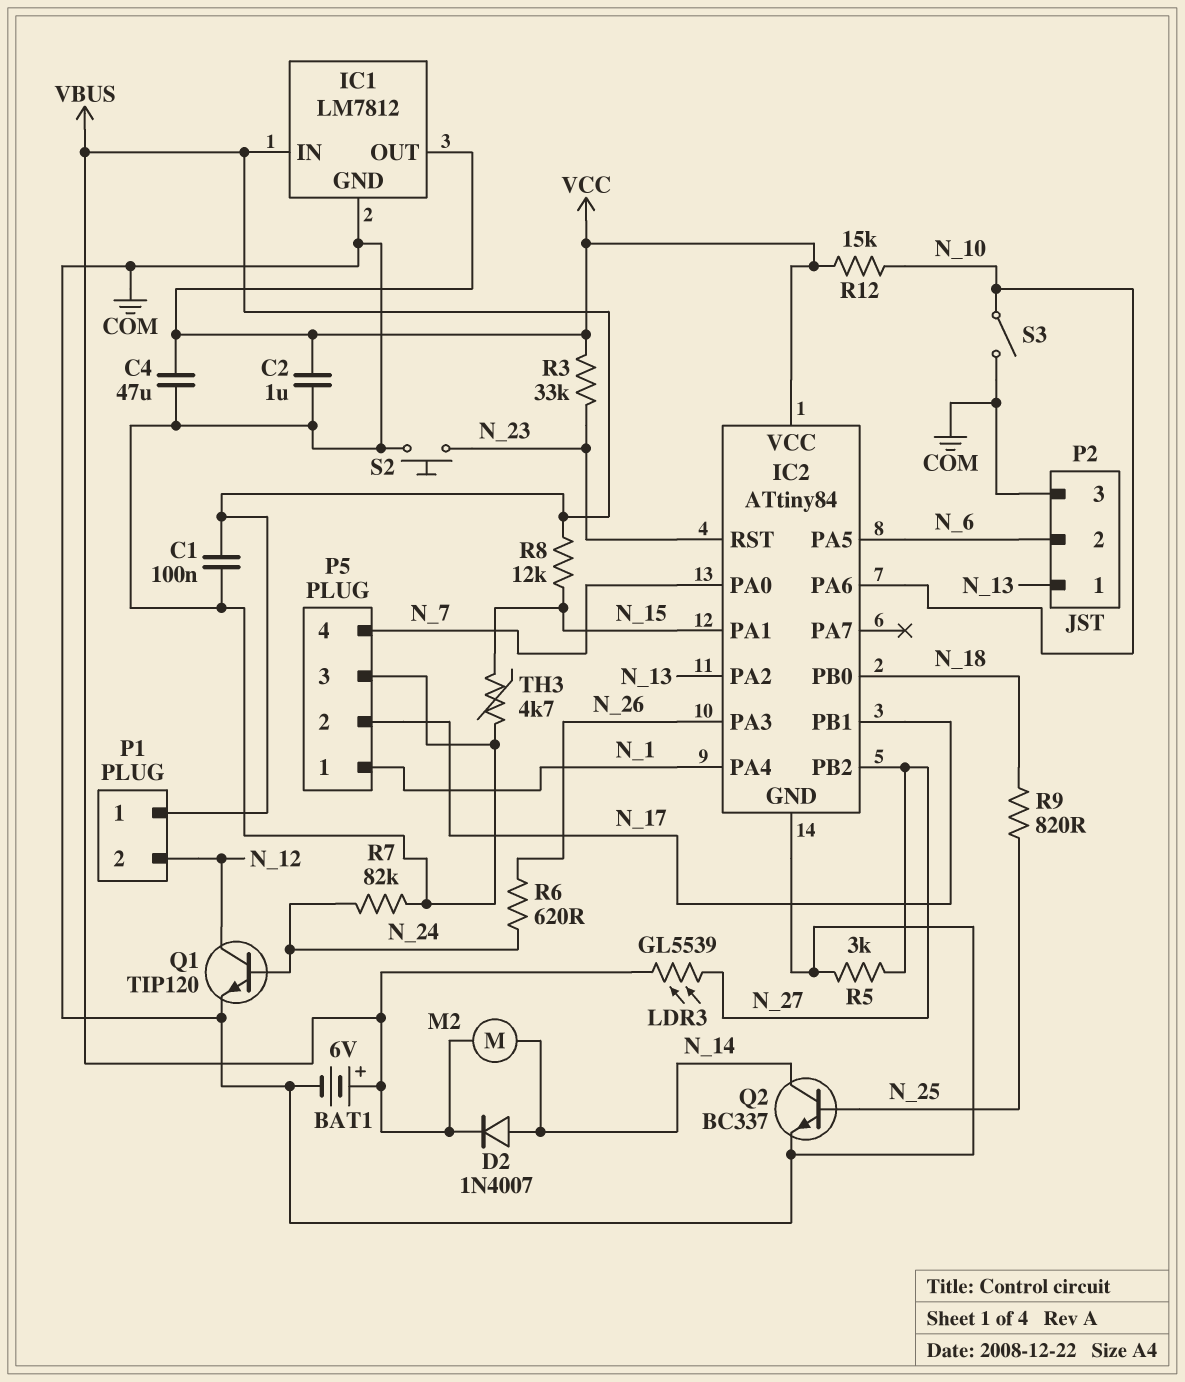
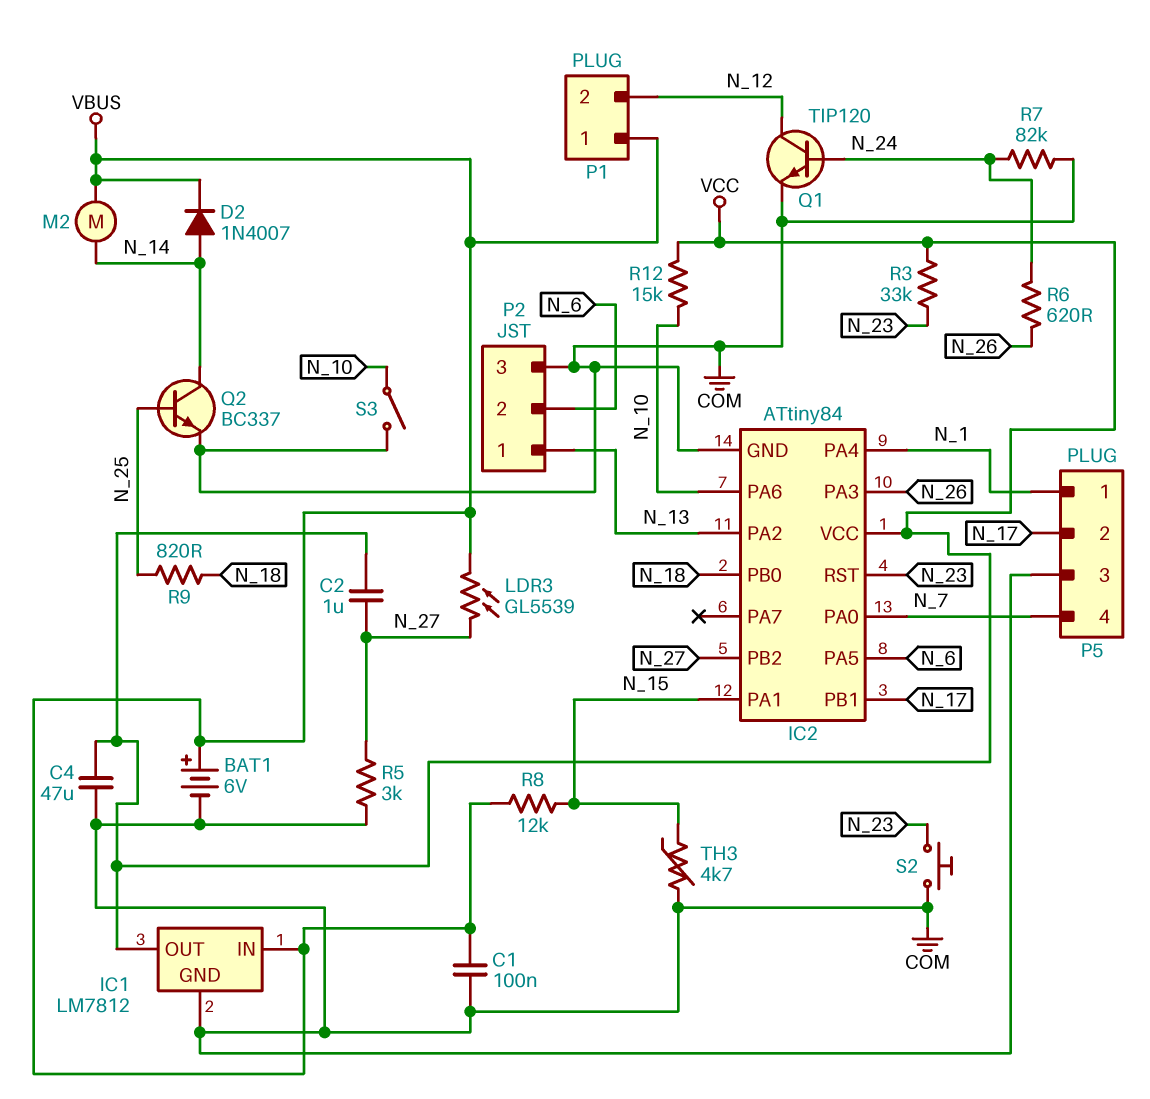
C2: 1uF (COM, VCC) -> 1uF (N_27, VCC)

